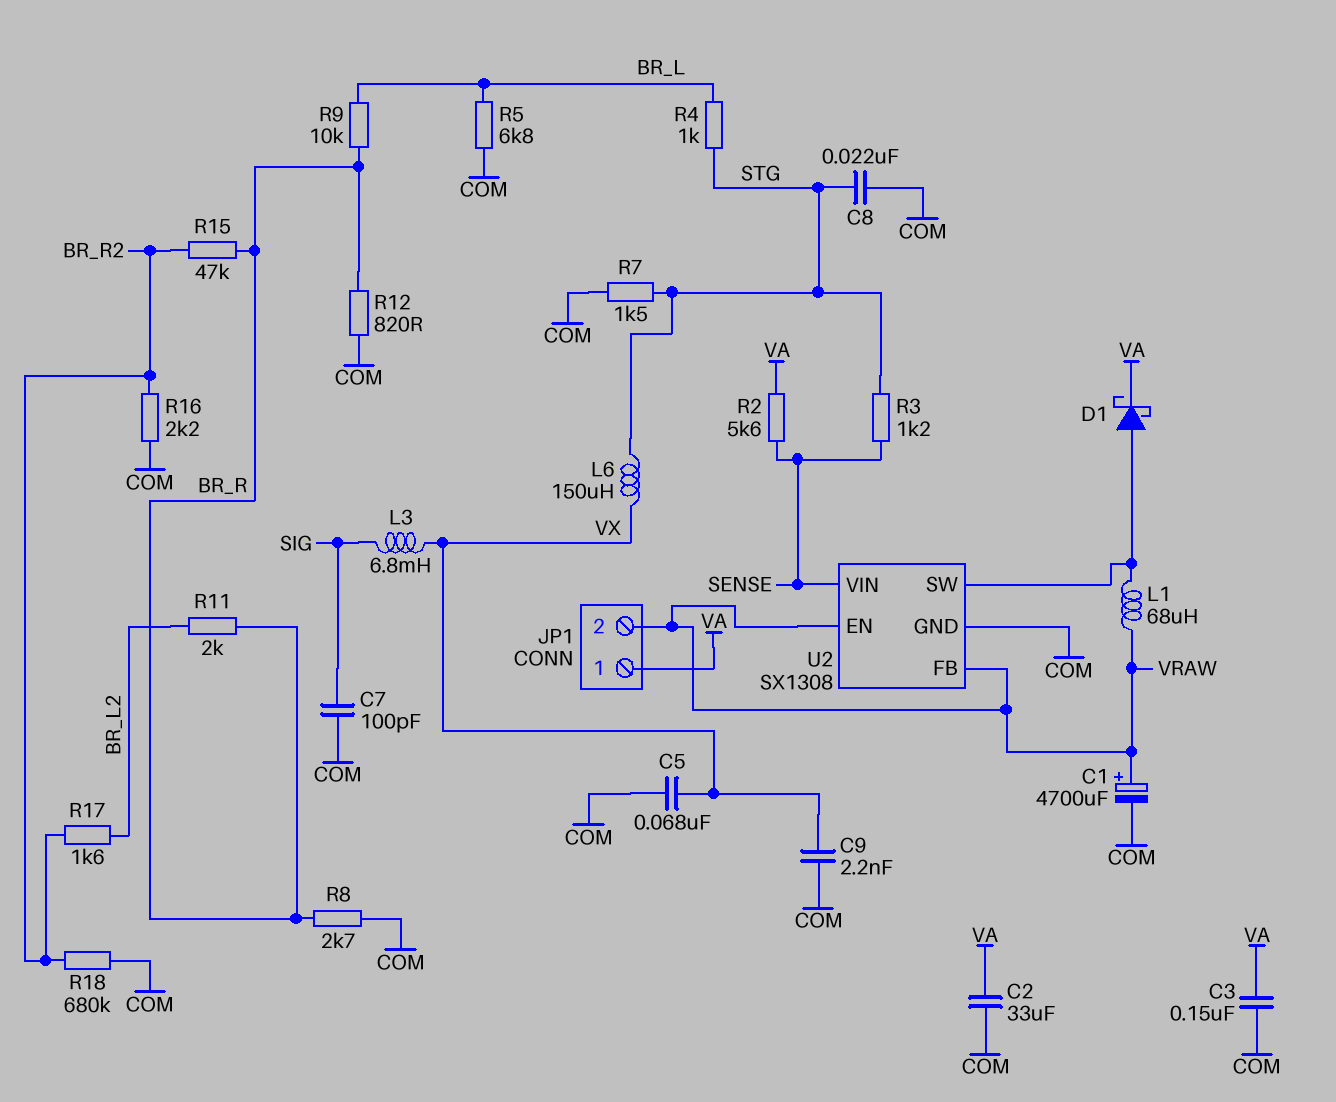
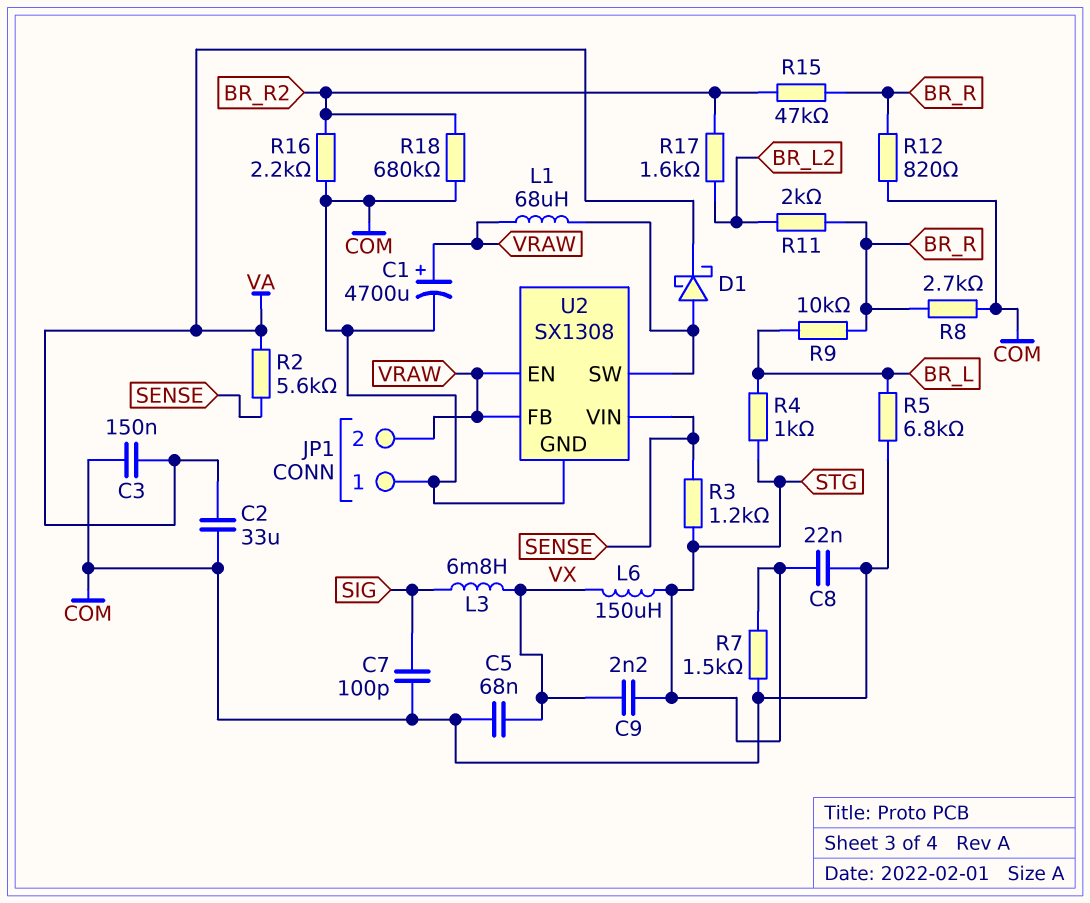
C9: 2.2nF (COM, VX) -> 2.2nF (STG, VX)
JP1 pin 1: VA -> COM

